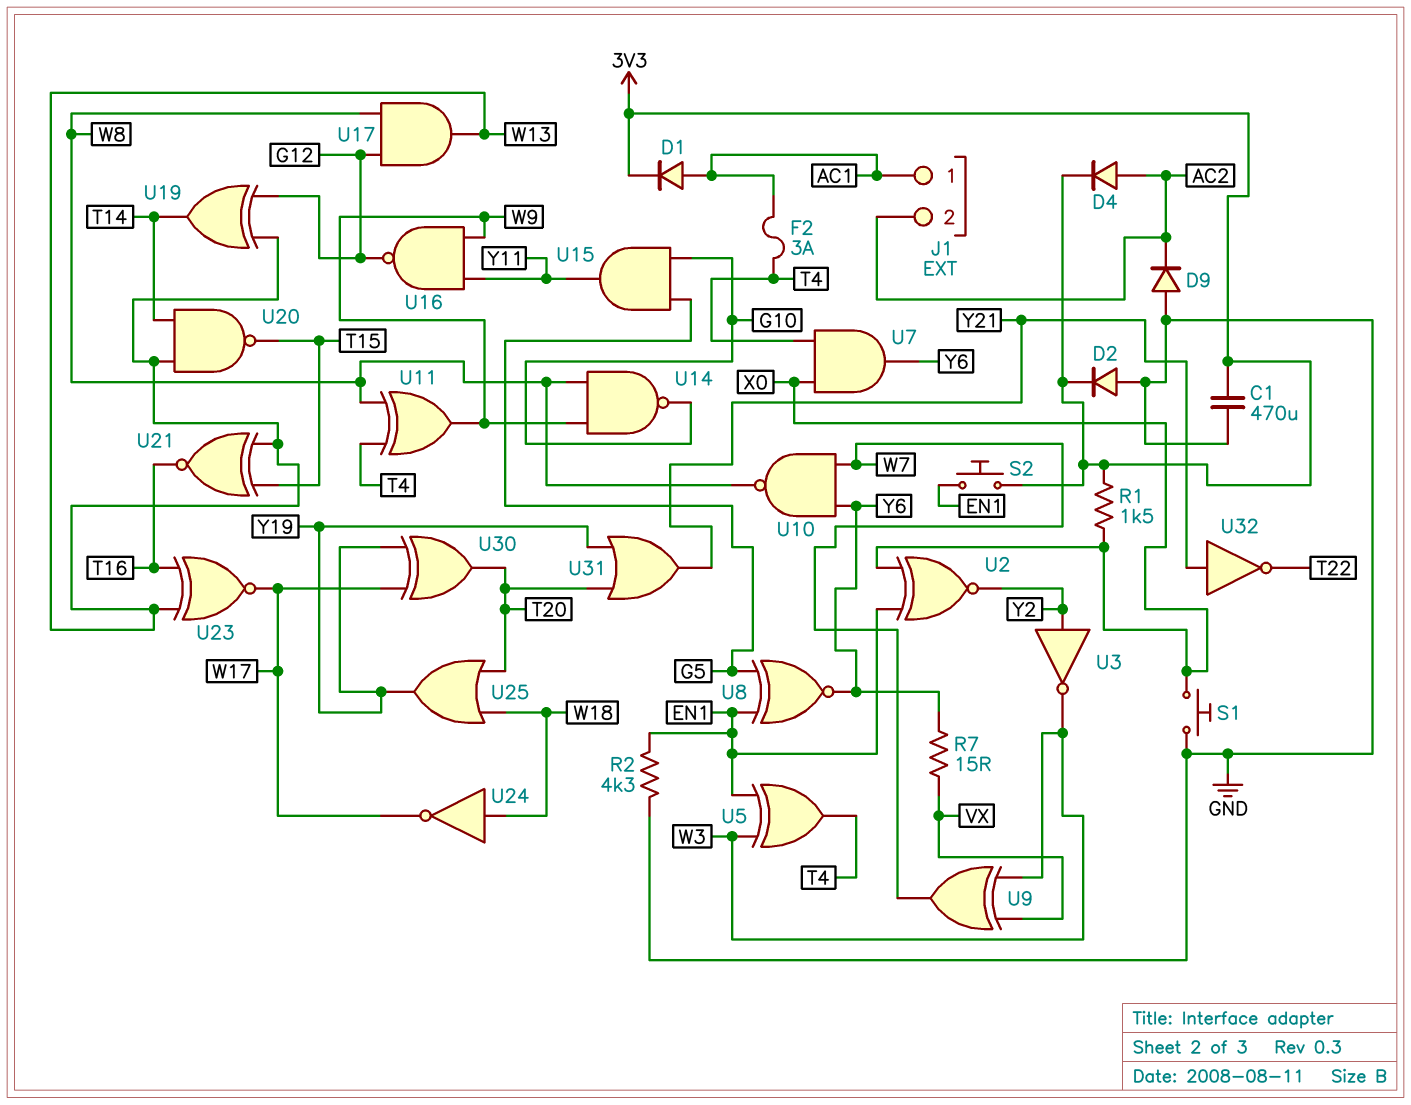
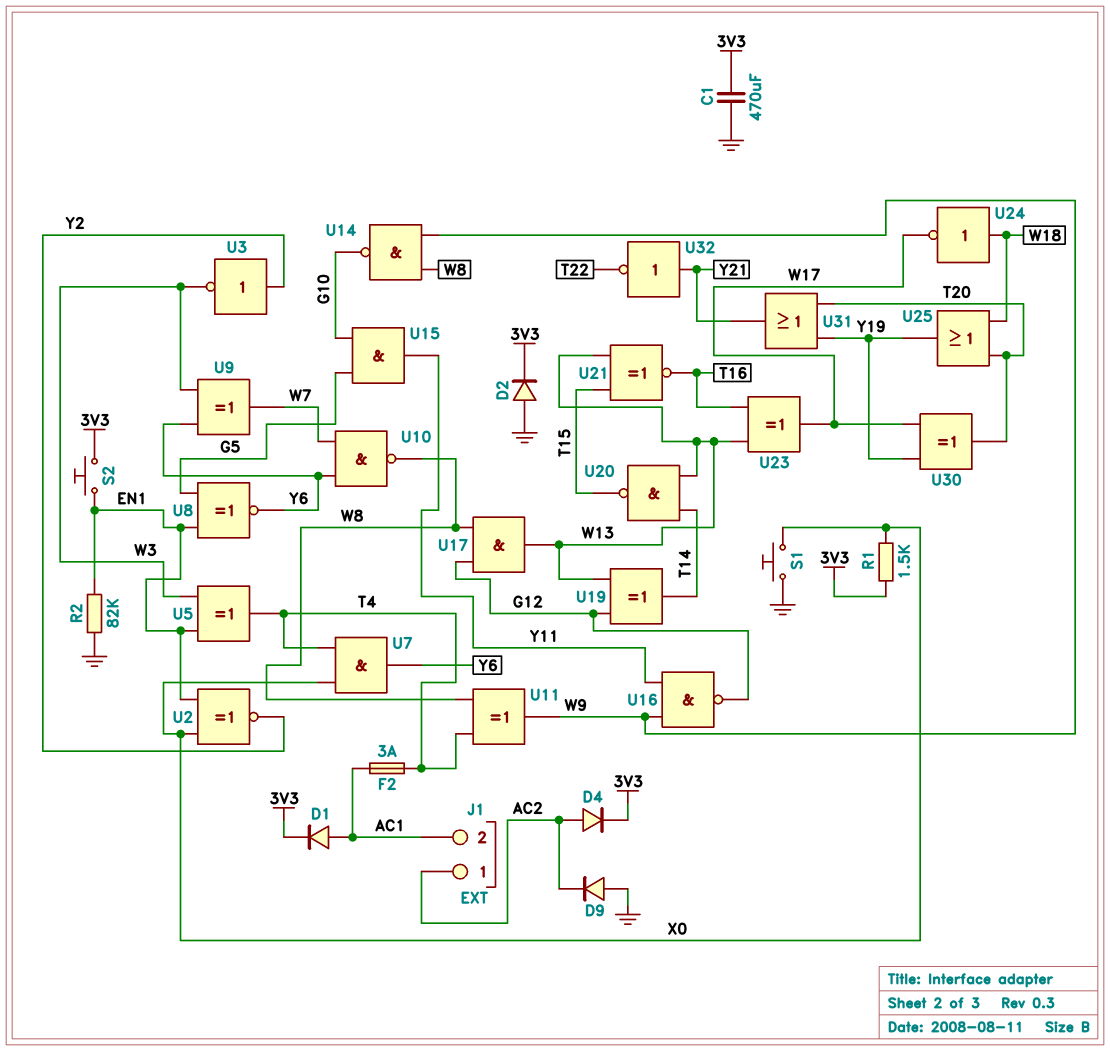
J1 pin 1: AC1 -> AC2
J1 pin 2: AC2 -> AC1
R2: 4.3k (EN1, GND) -> 82k (EN1, GND)
R7: 15 (VX, Y6) -> none
U9: XOR (in VX, in W3, out W7) -> XOR (in W3, in Y6, out W7)
U23: XNOR (in T16, in W13, out W17) -> XOR (in T16, in W13, out W17)

